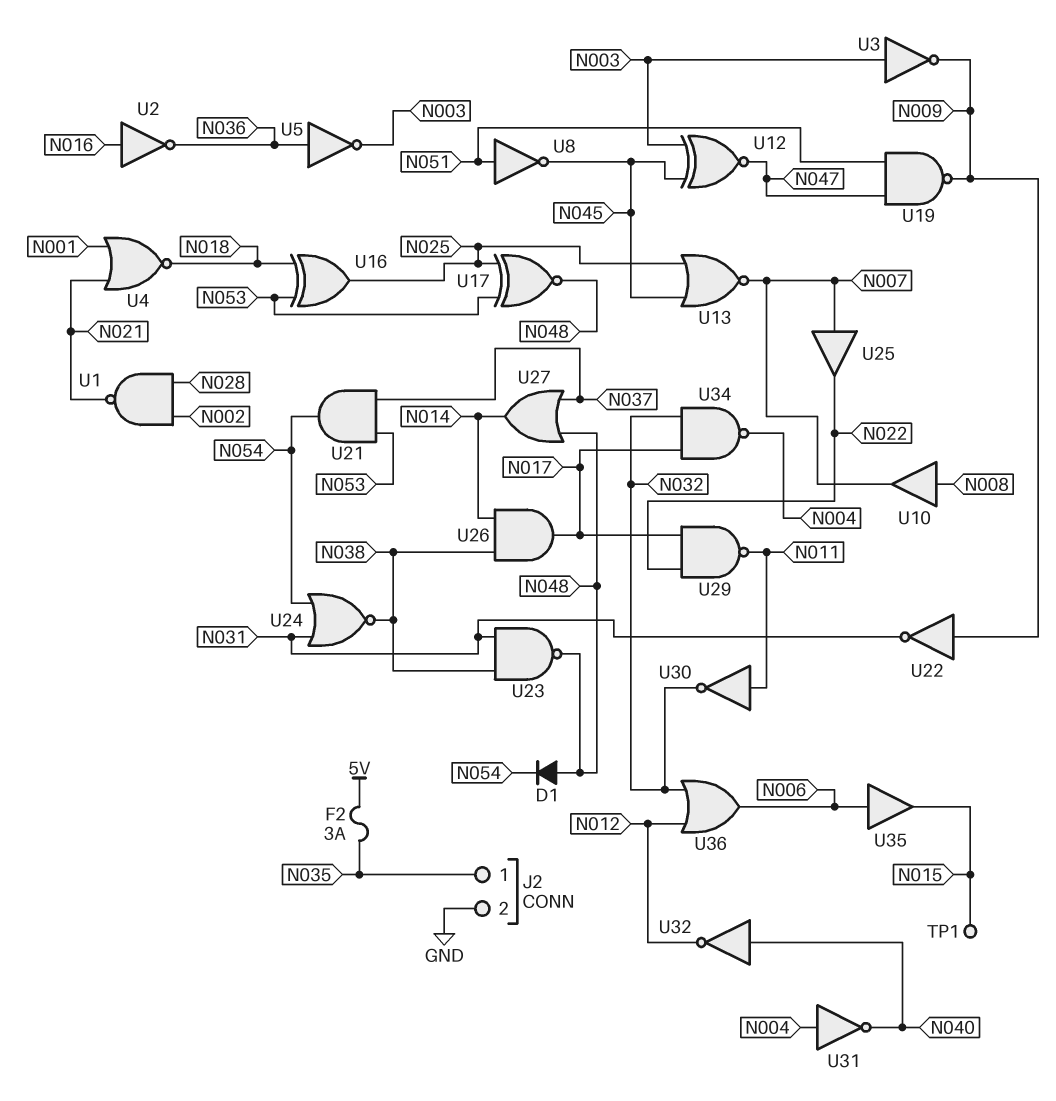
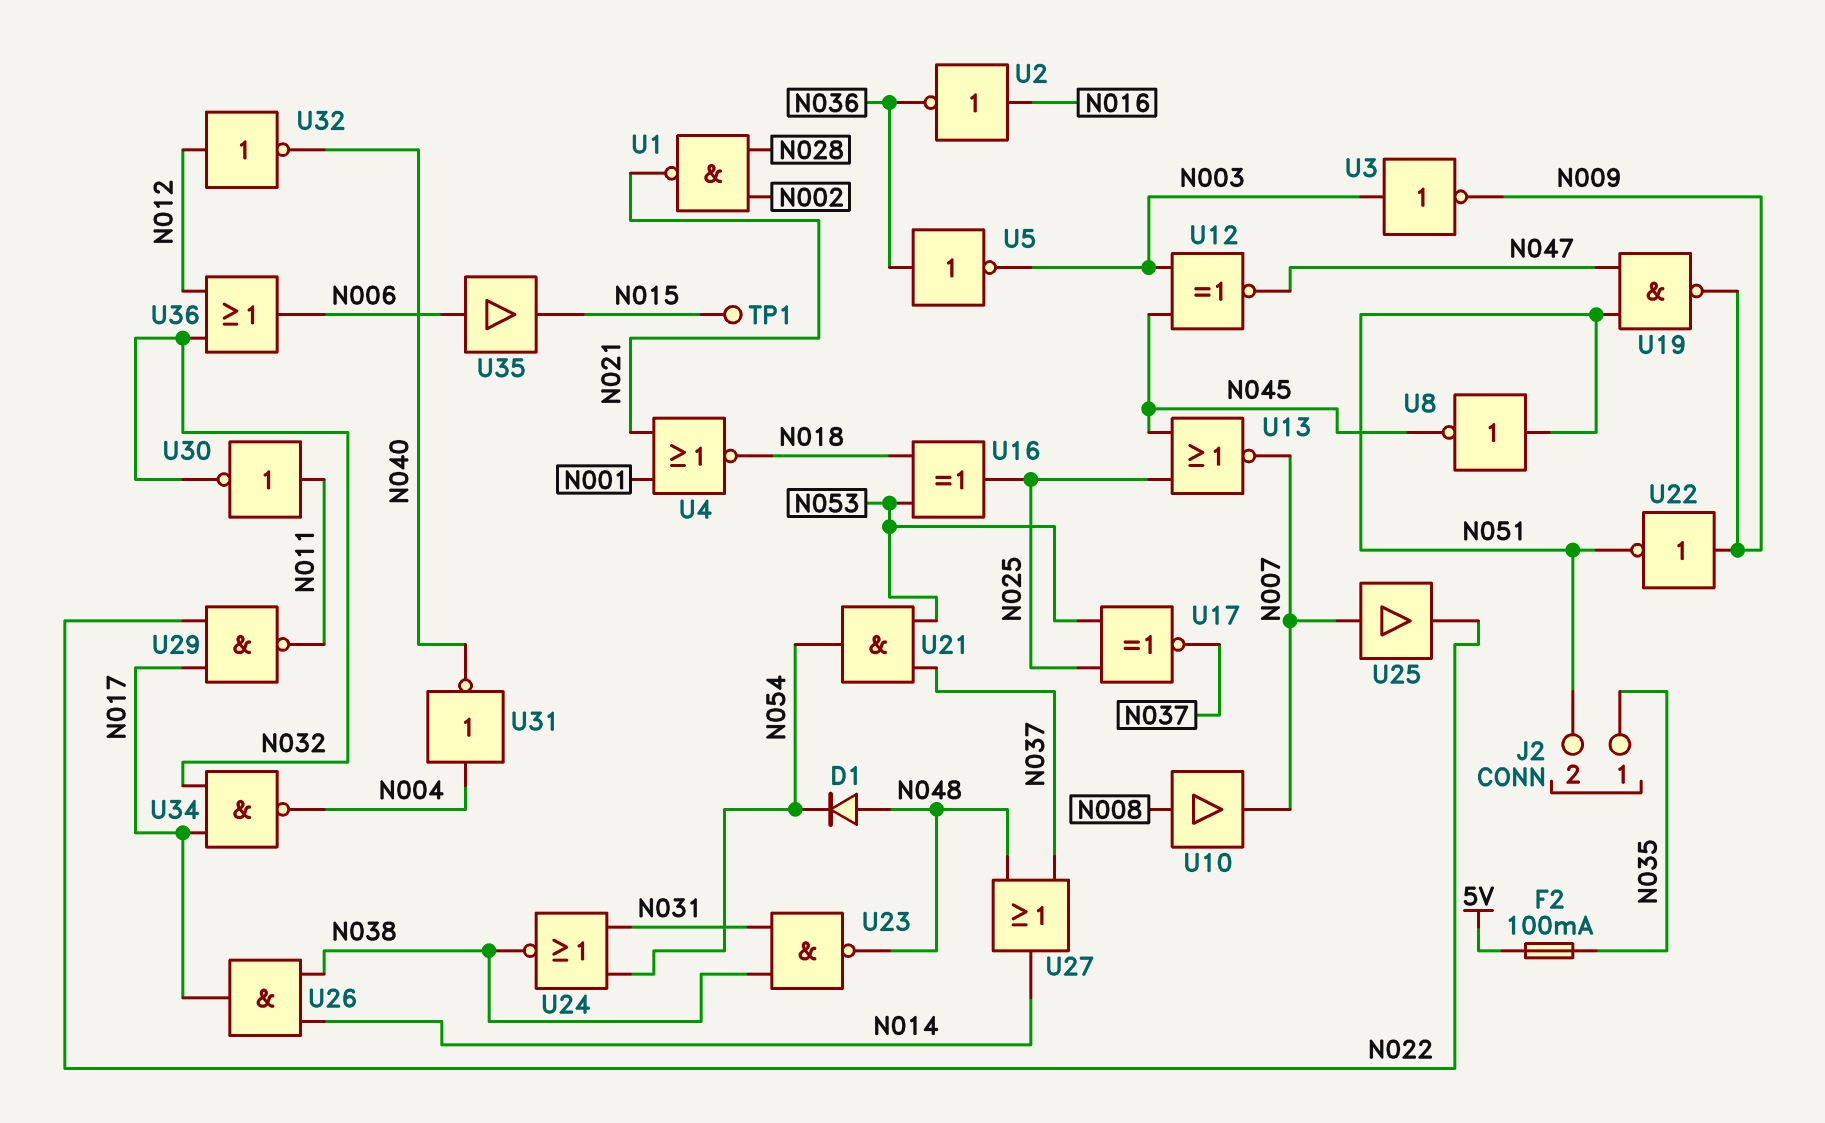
F2: 3A (5V, N035) -> 100mA (5V, N035)
J2 pin 2: GND -> N051
U17: XNOR (in N025, in N053, out N048) -> XNOR (in N025, in N053, out N037)
U22: NOT (in N009, out N031) -> NOT (in N009, out N051)
U32: NOT (in N040, out N012) -> NOT (in N012, out N040)

